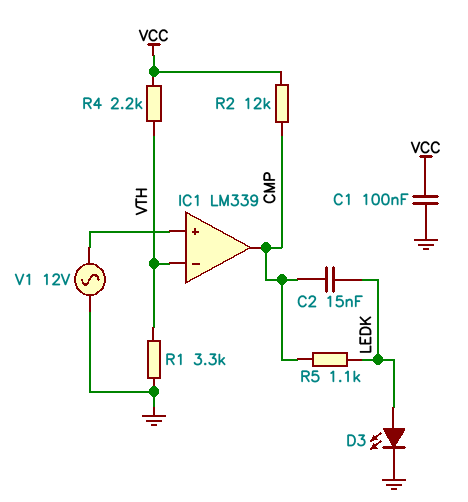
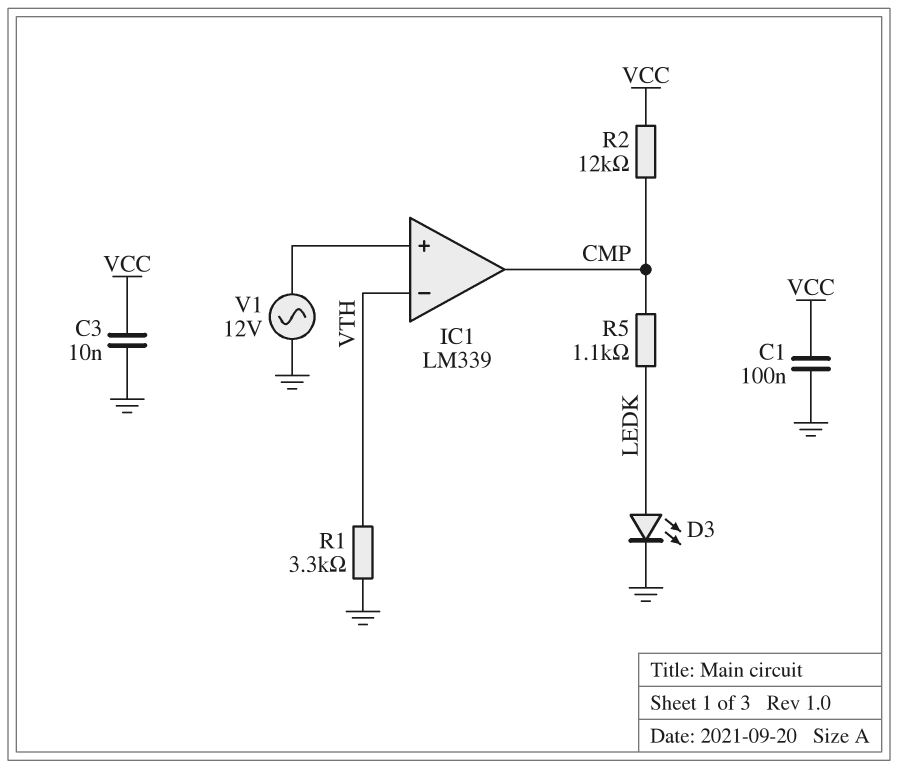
C2: 15nF (CMP, LEDK) -> none
C3: none -> 10nF (GND, VCC)
R4: 2.2k (VCC, VTH) -> none

